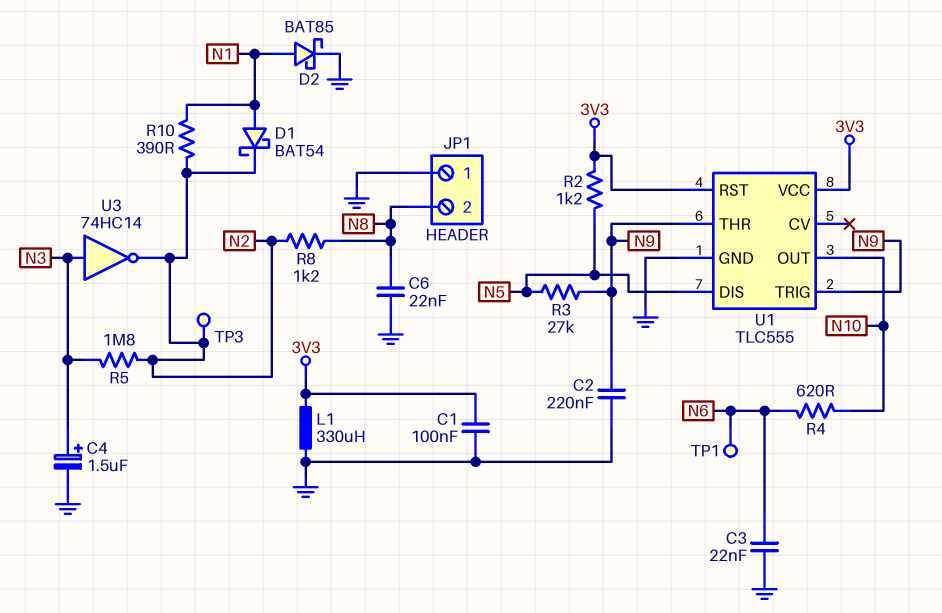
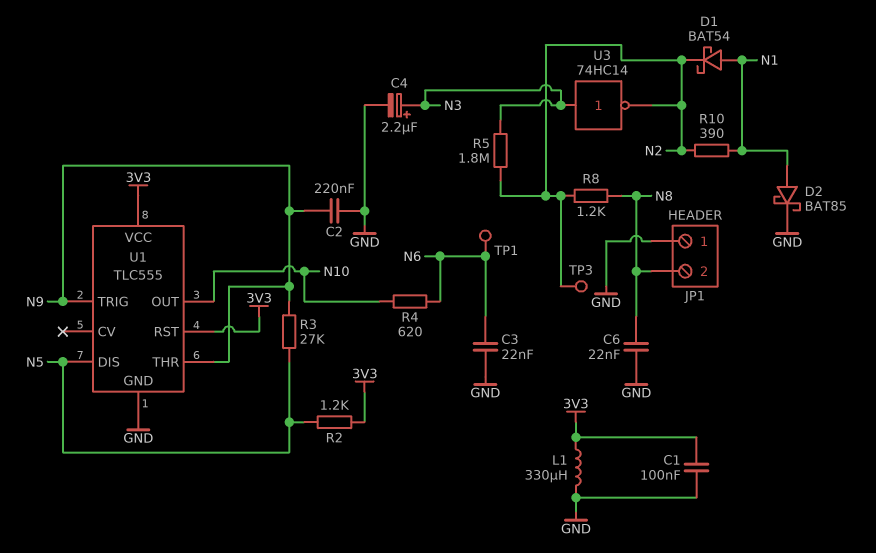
C4: 1.5uF (plus N3, minus GND) -> 2.2uF (plus N3, minus GND)

